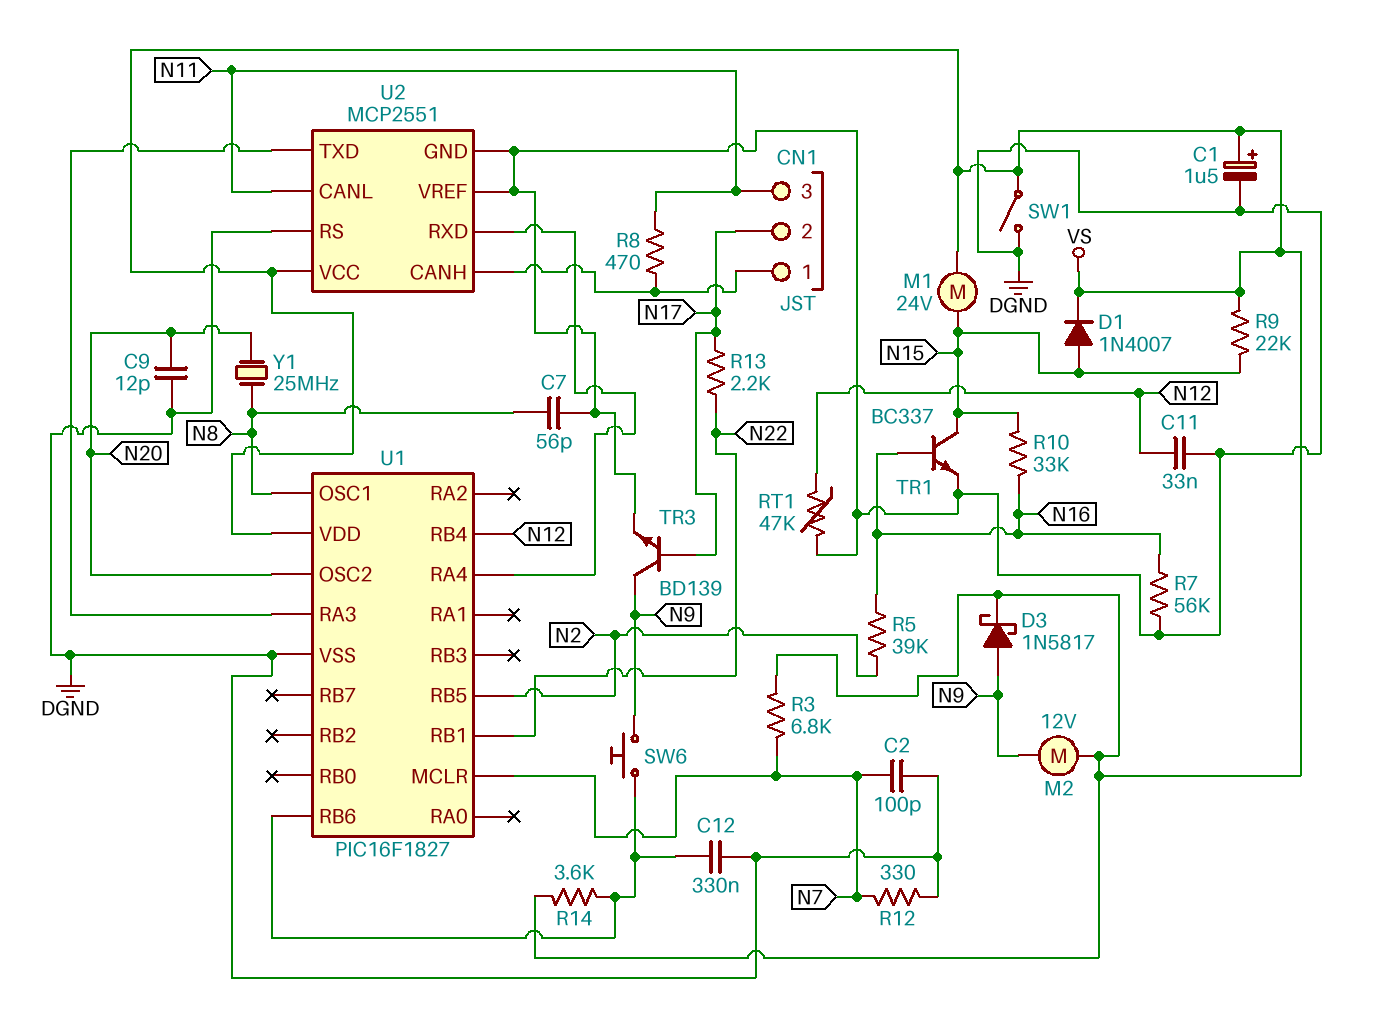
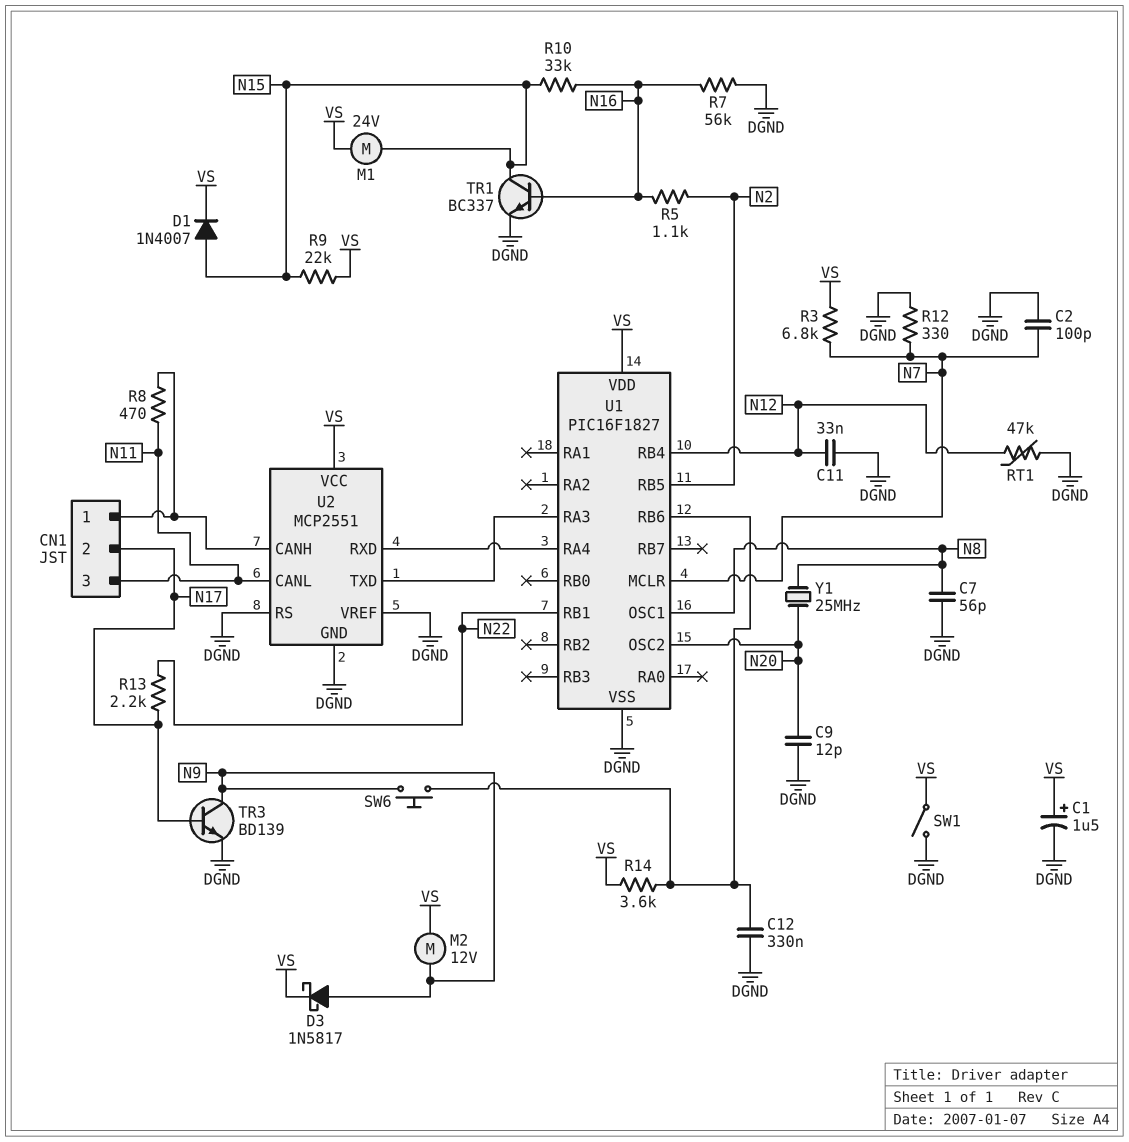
R5: 39k (N2, N16) -> 1.1k (N2, N16)

